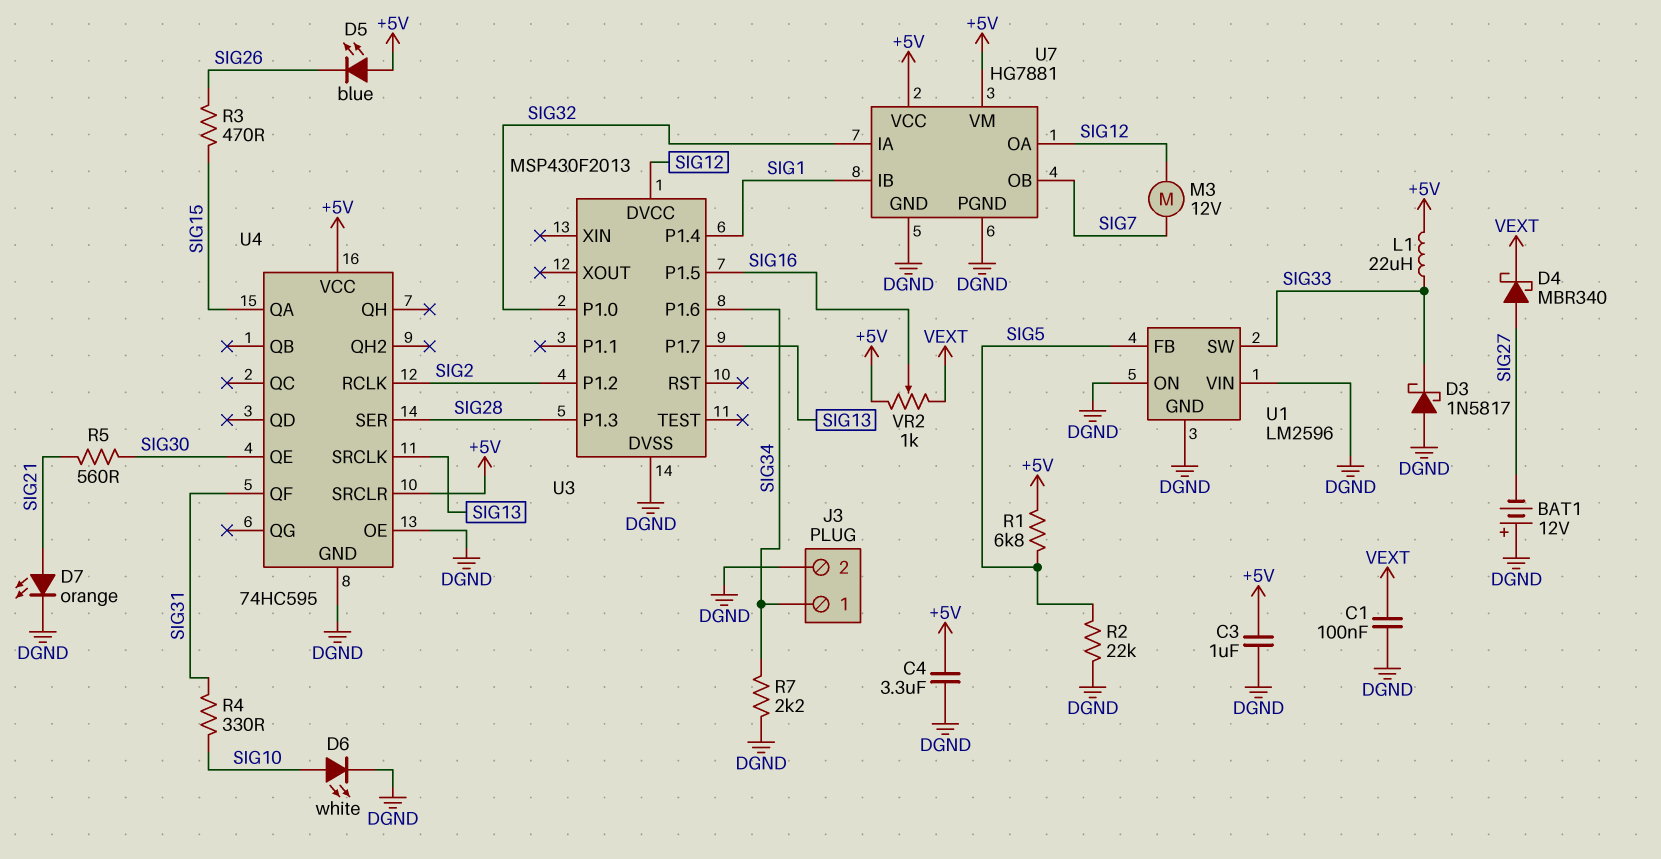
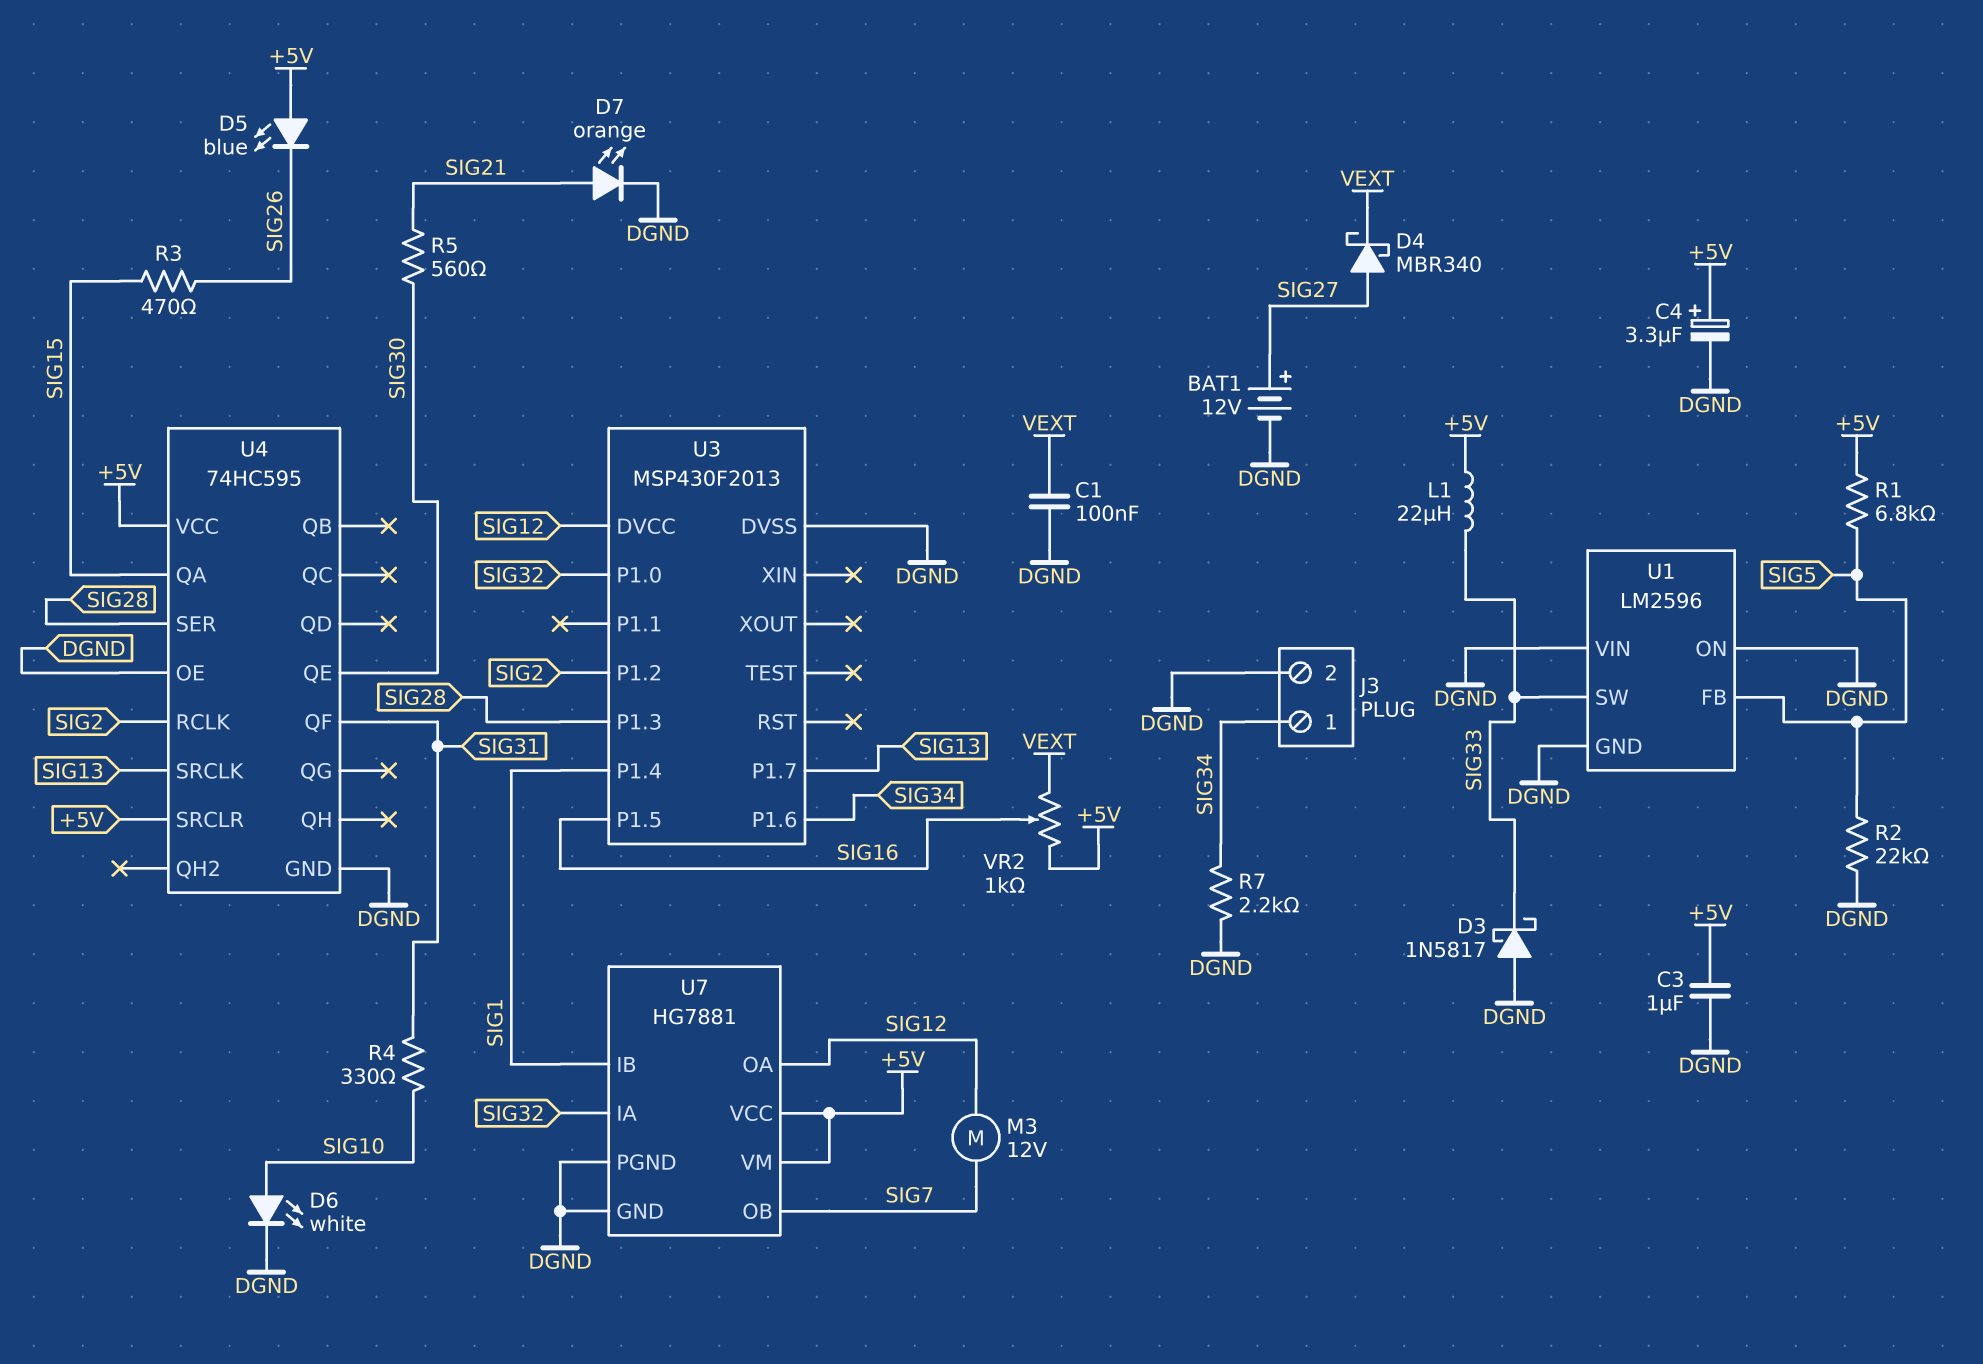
BAT1: 12V (plus DGND, minus SIG27) -> 12V (plus SIG27, minus DGND)
C4: 3.3uF (+5V, DGND) -> 3.3uF (plus +5V, minus DGND)

